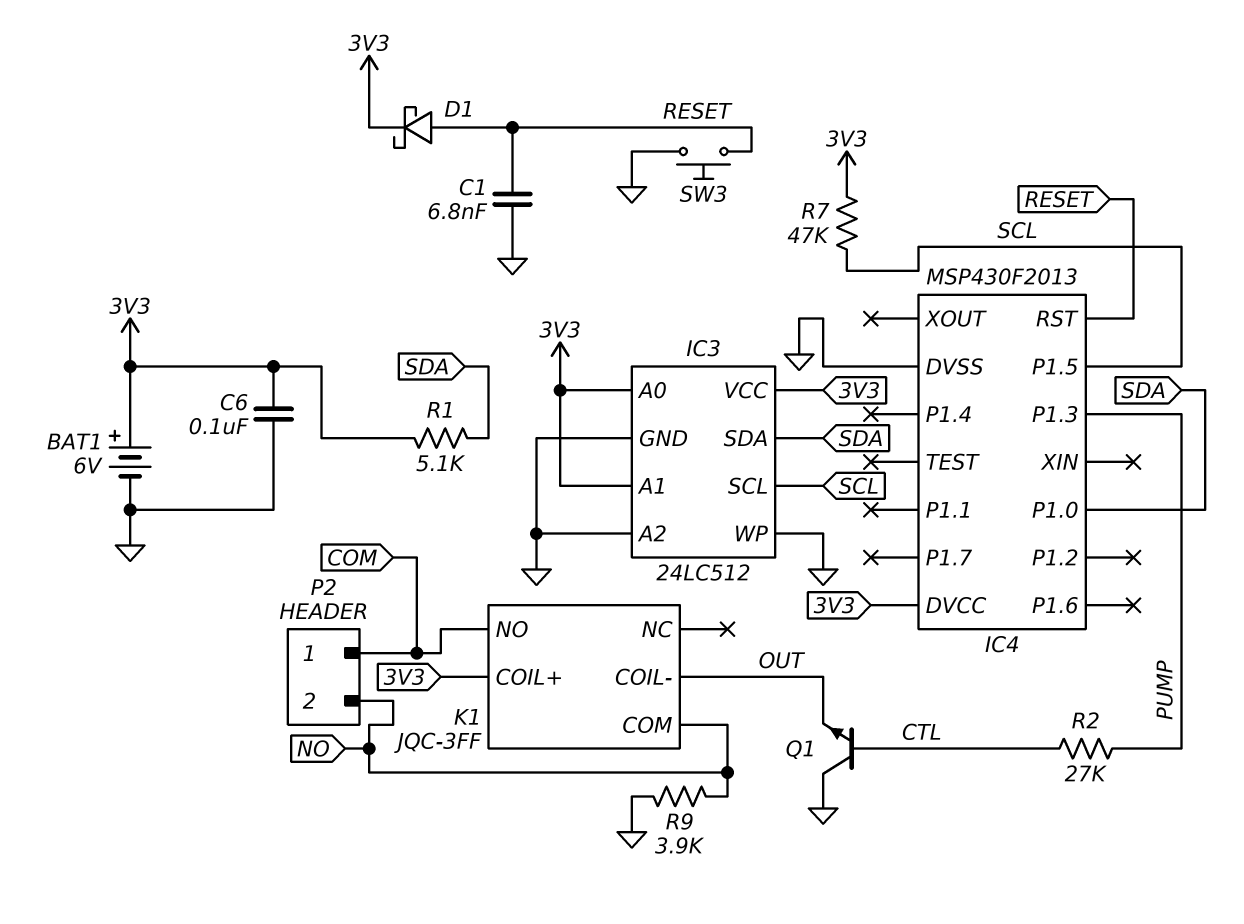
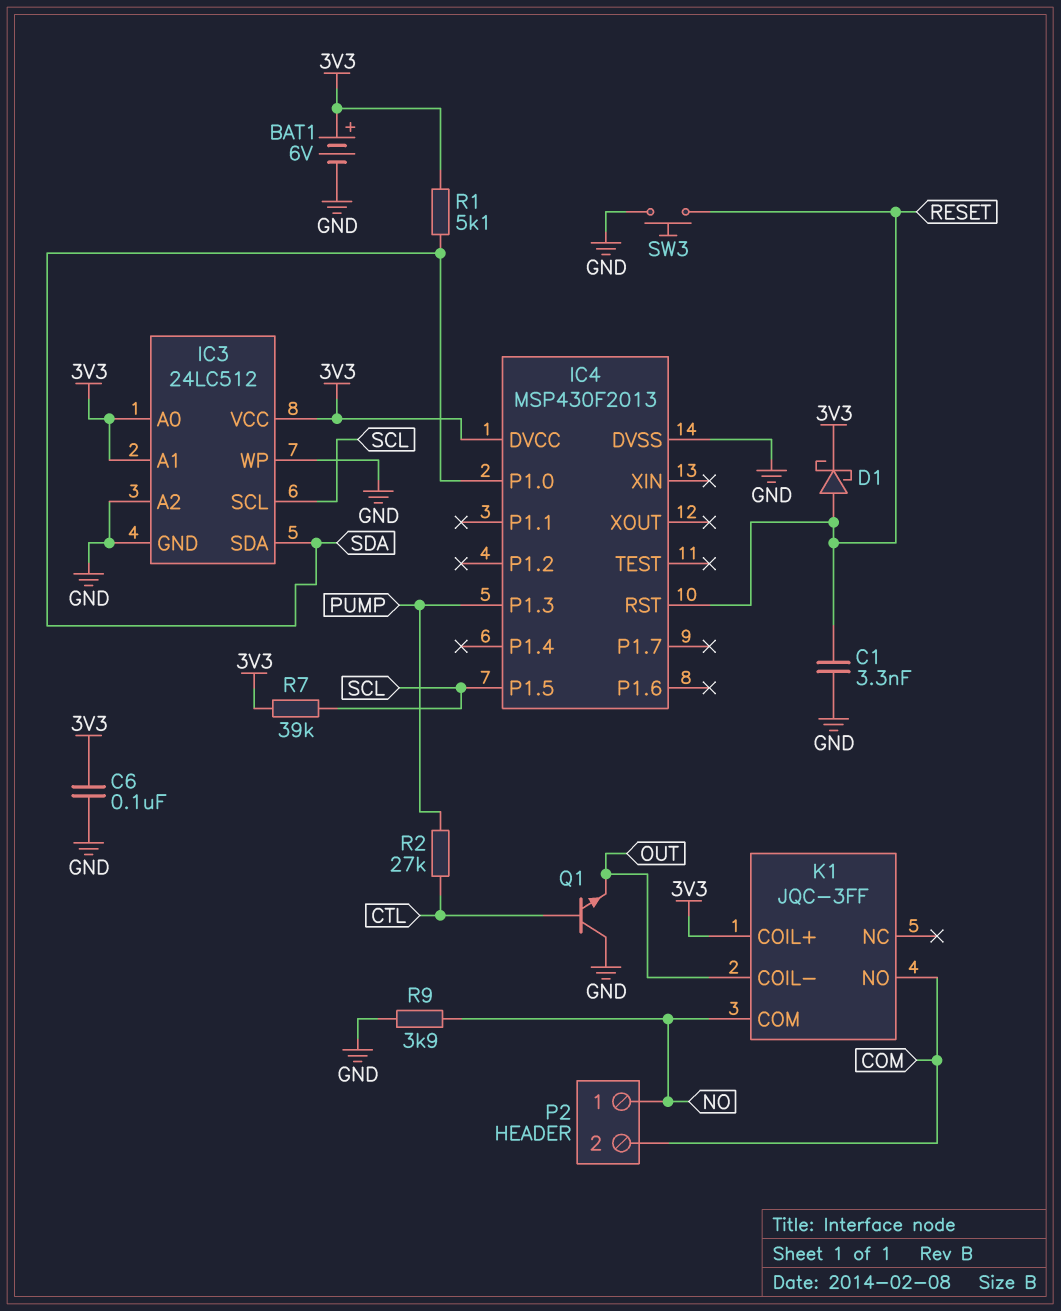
C1: 6.8nF (GND, RESET) -> 3.3nF (GND, RESET)
P2 pin 1: COM -> NO
P2 pin 2: NO -> COM
R7: 47k (3V3, SCL) -> 39k (3V3, SCL)

